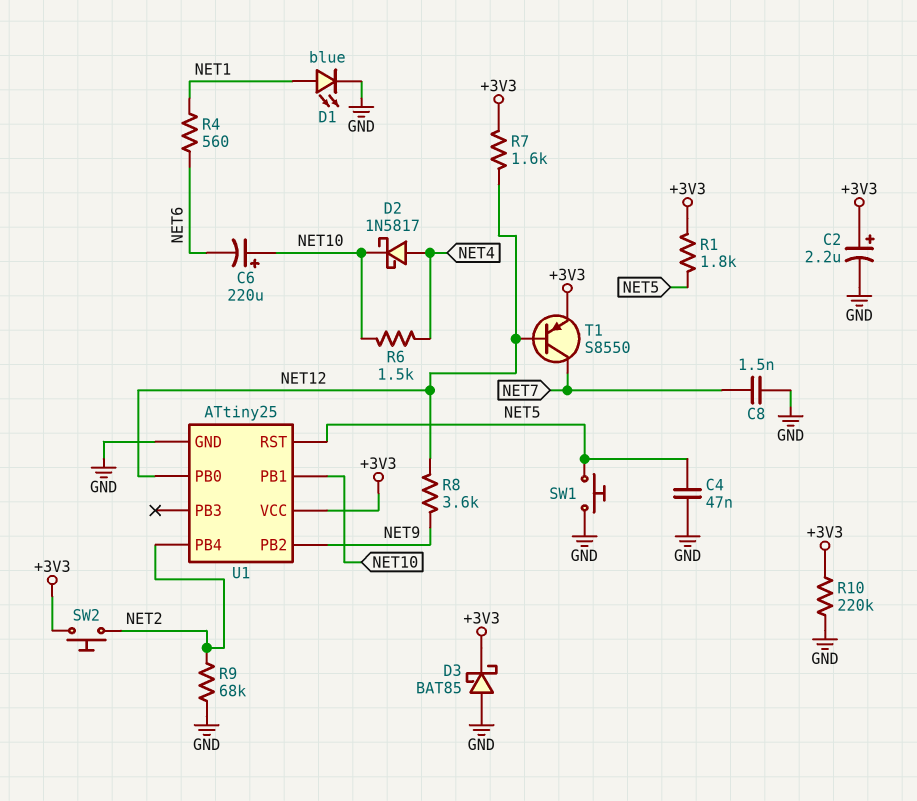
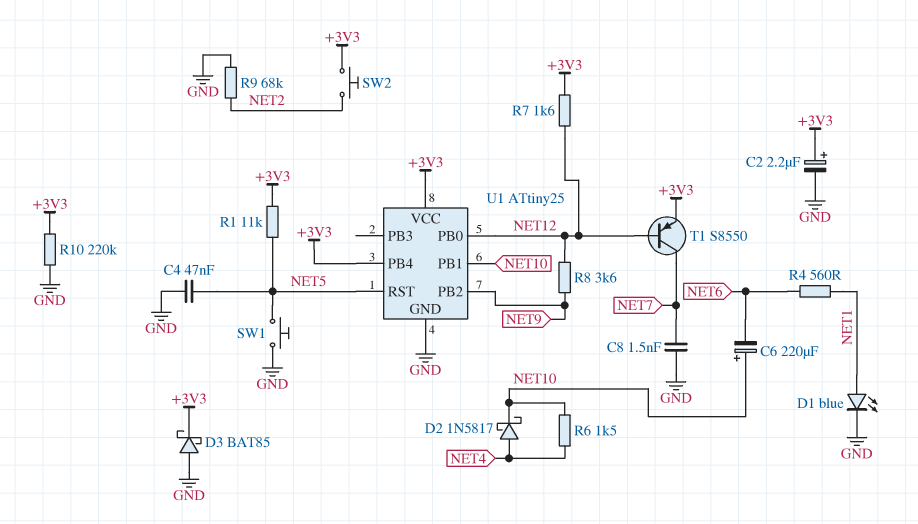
R1: 1.8k (+3V3, NET5) -> 11k (+3V3, NET5)
U1 pin PB4: NET2 -> +3V3

